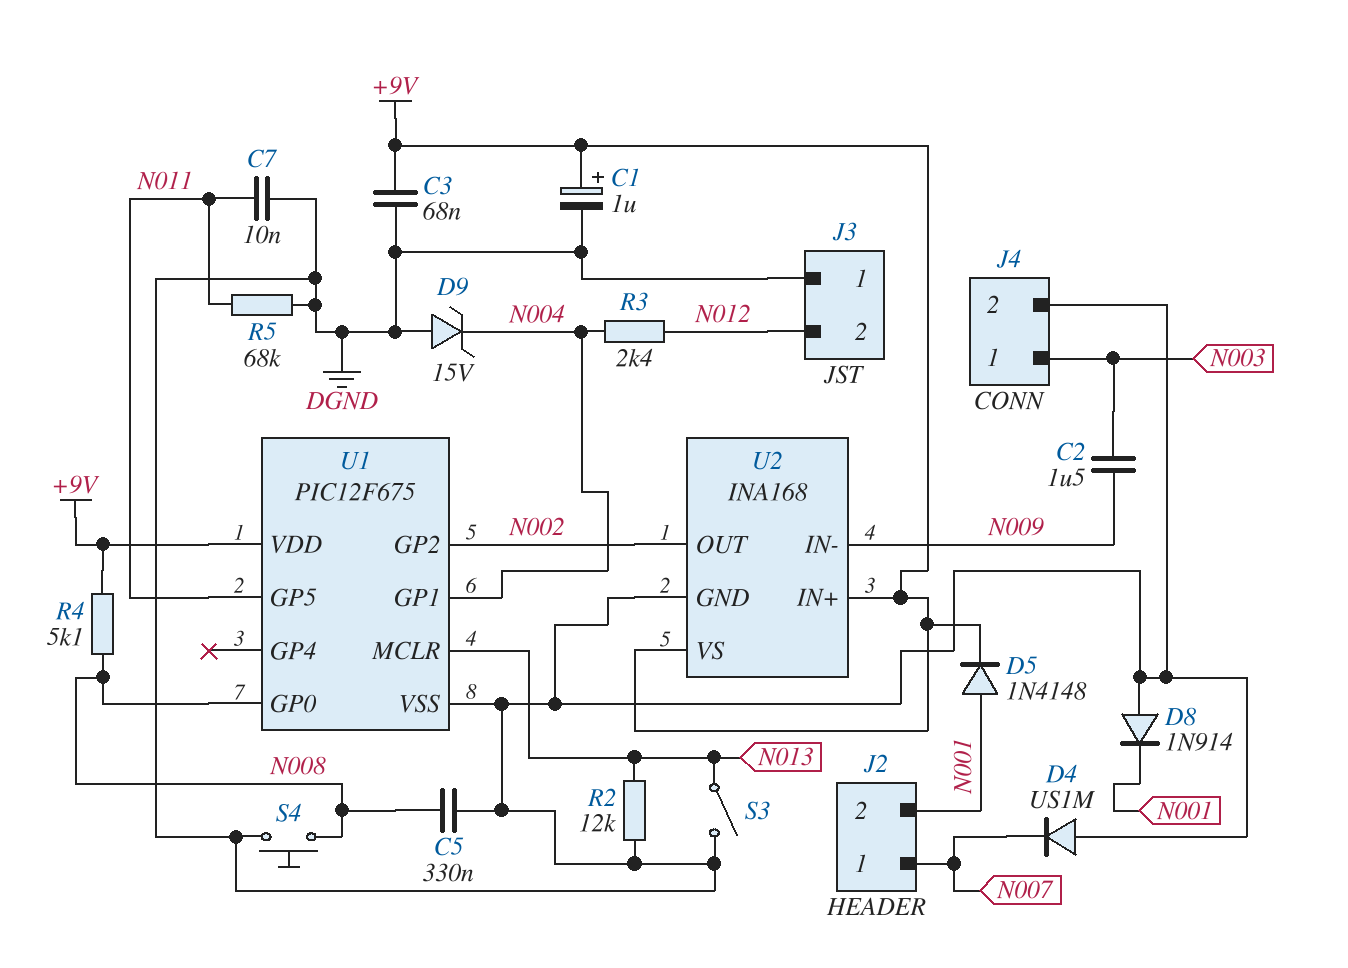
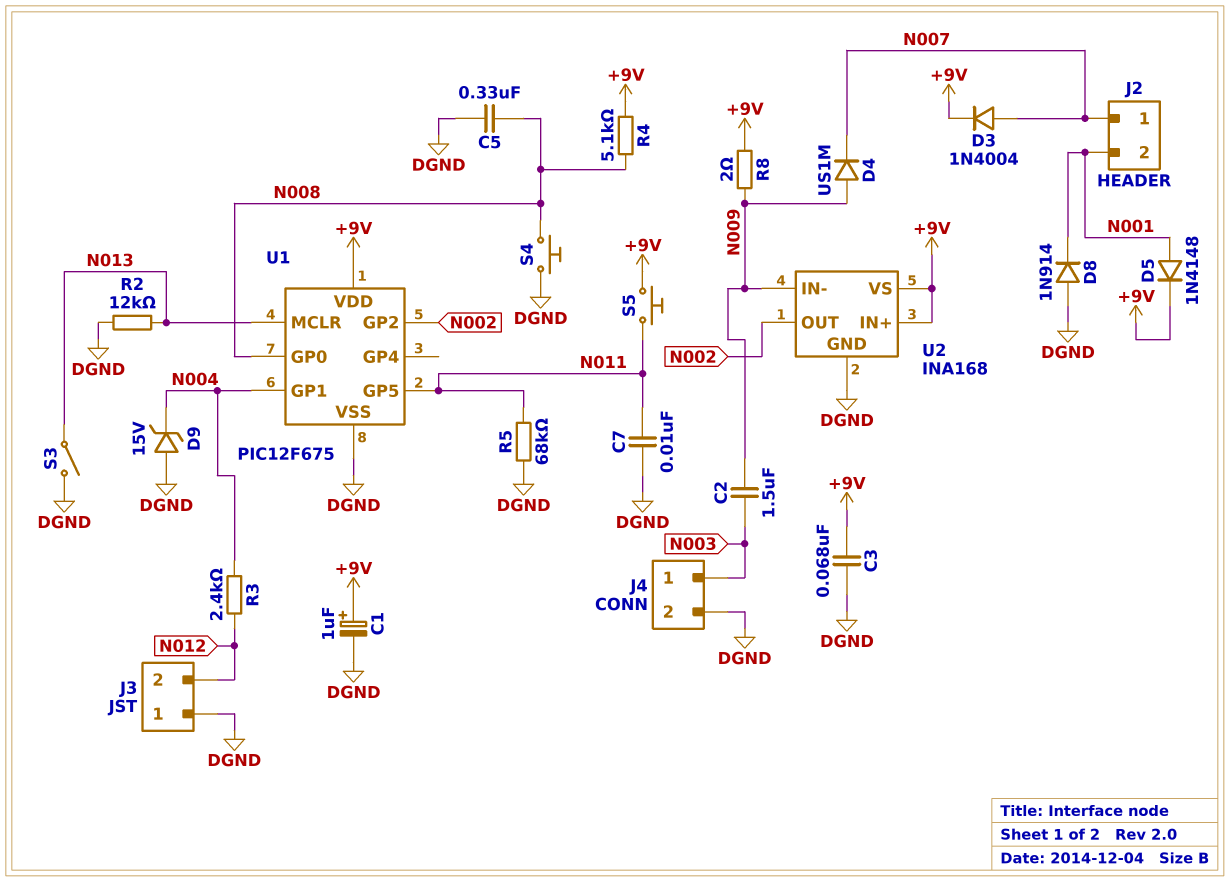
D3: none -> diode 1N4004 (A N007, K +9V)
D4: diode US1M (A DGND, K N007) -> diode US1M (A N009, K N007)
R8: none -> 2 (+9V, N009)
S5: none -> button (+9V, N011)

